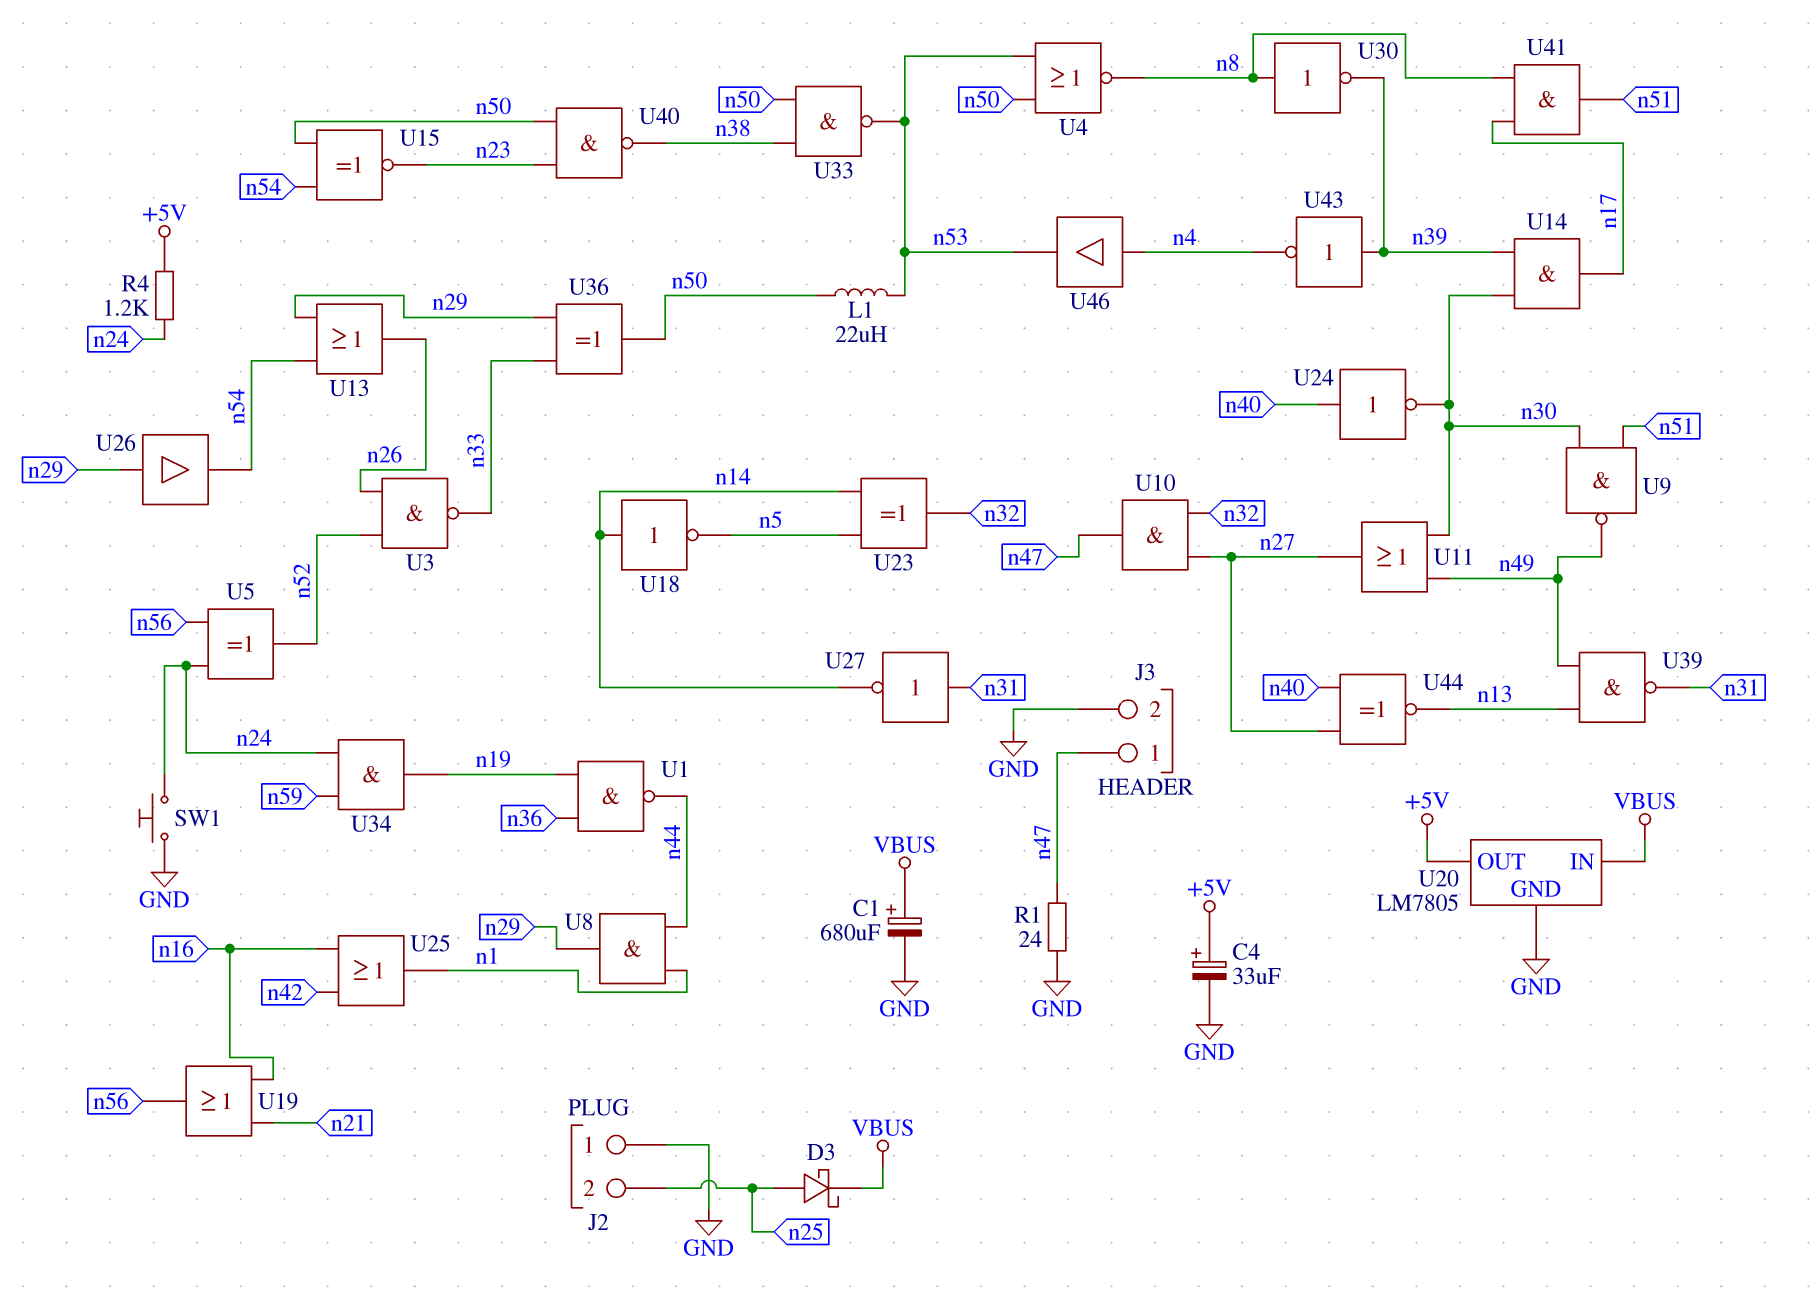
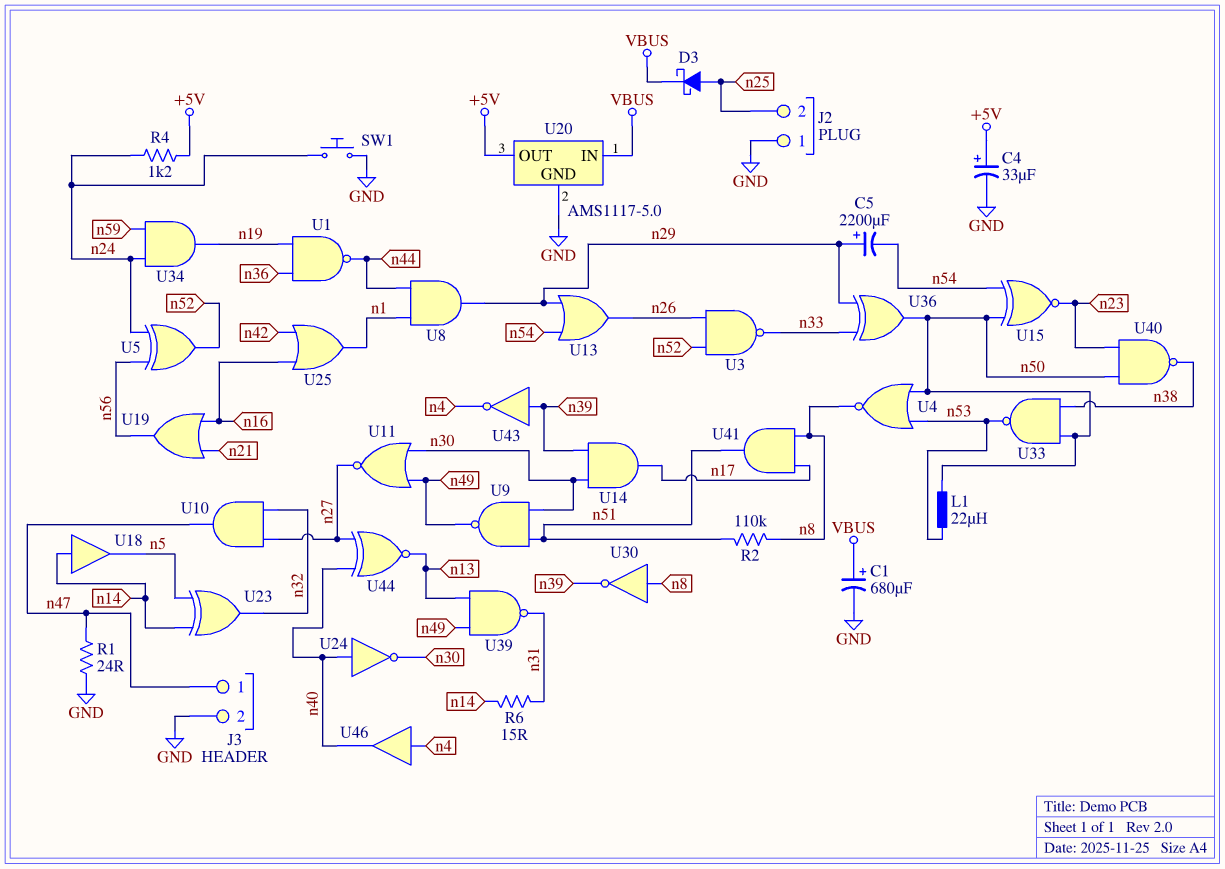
C5: none -> 2200uF (plus n29, minus n54)
R2: none -> 110k (n8, n51)
R6: none -> 15 (n14, n31)
U11: OR (in n30, in n49, out n27) -> NOR (in n30, in n49, out n27)
U18: NOT (in n14, out n5) -> buffer (in n14, out n5)
U20: LM7805 -> AMS1117-5.0
U26: buffer (in n29, out n54) -> none
U27: NOT (in n31, out n14) -> none
U46: buffer (in n4, out n53) -> buffer (in n4, out n40)

